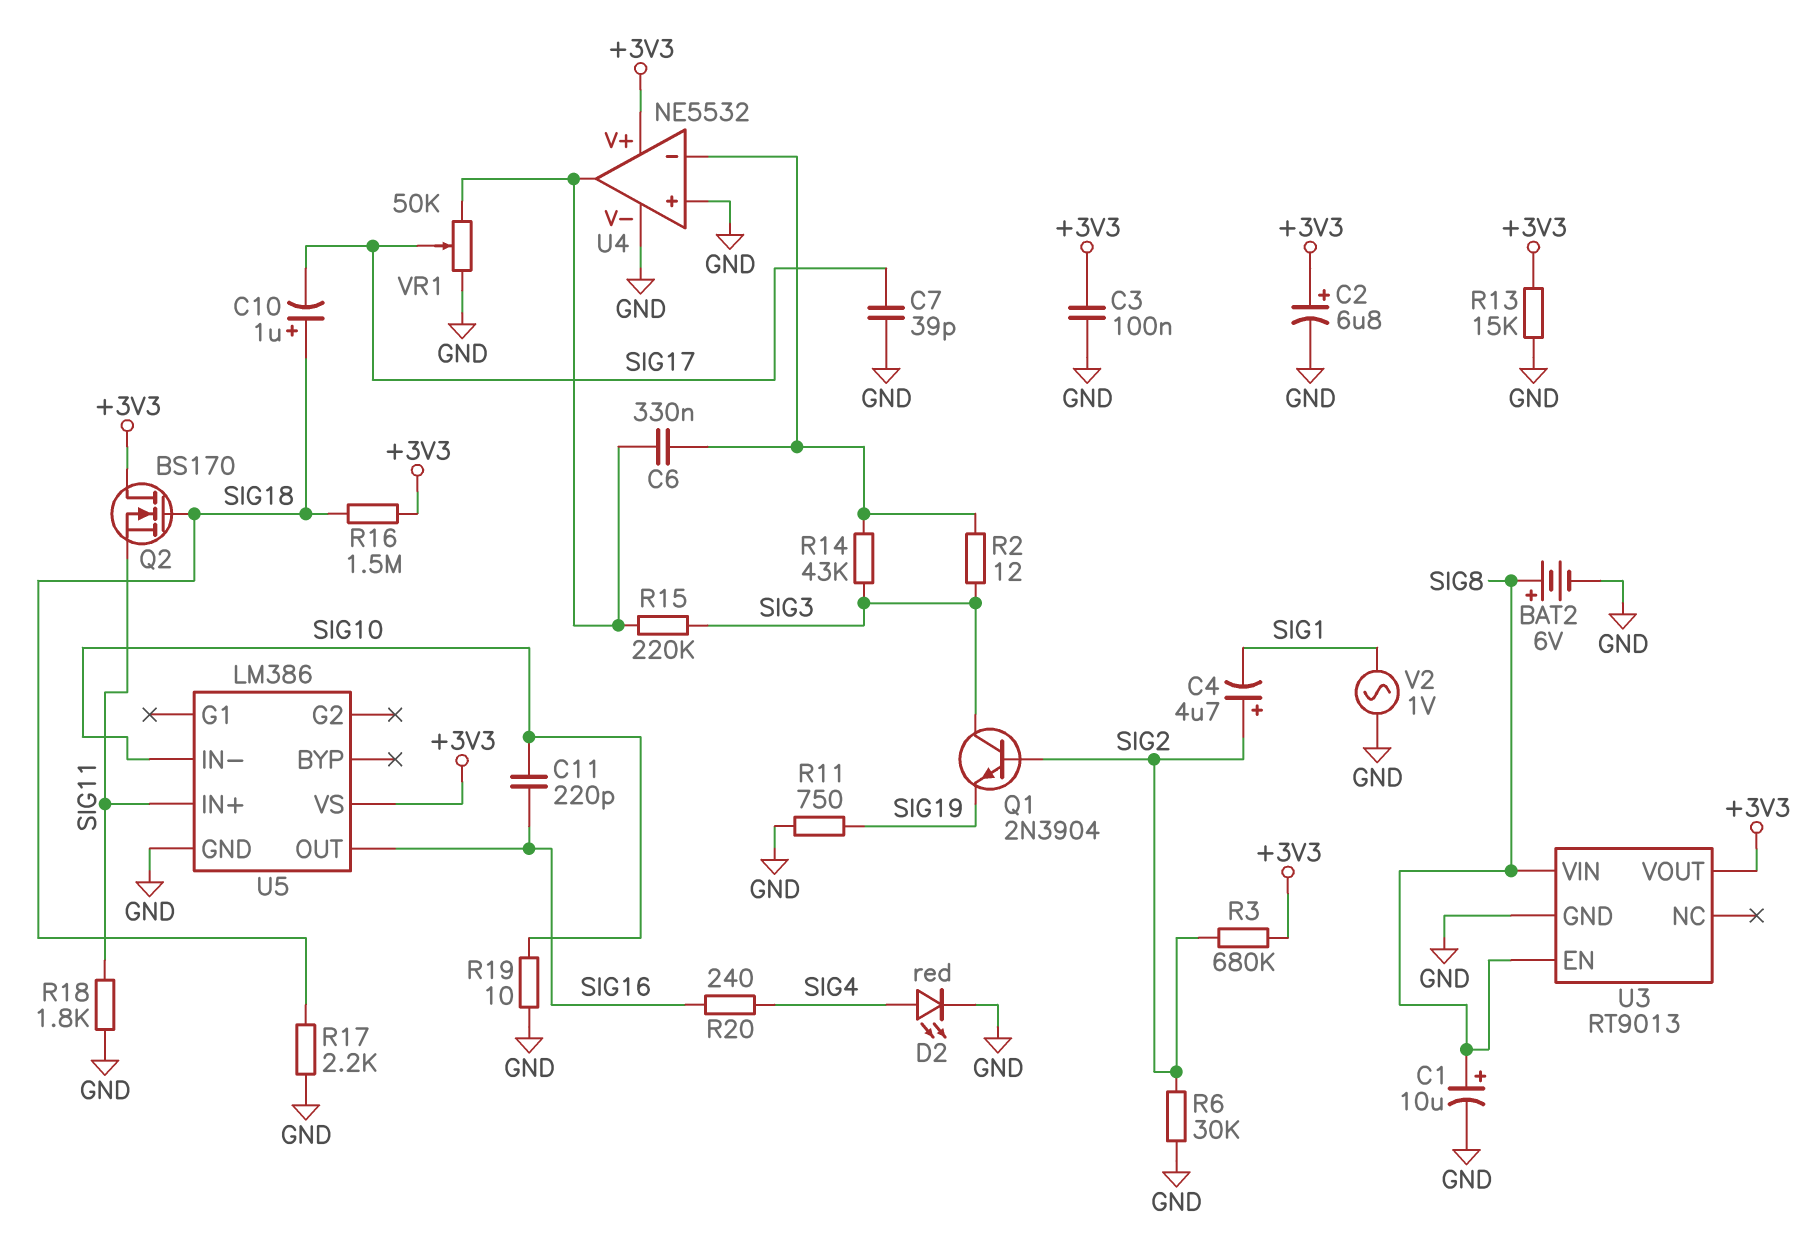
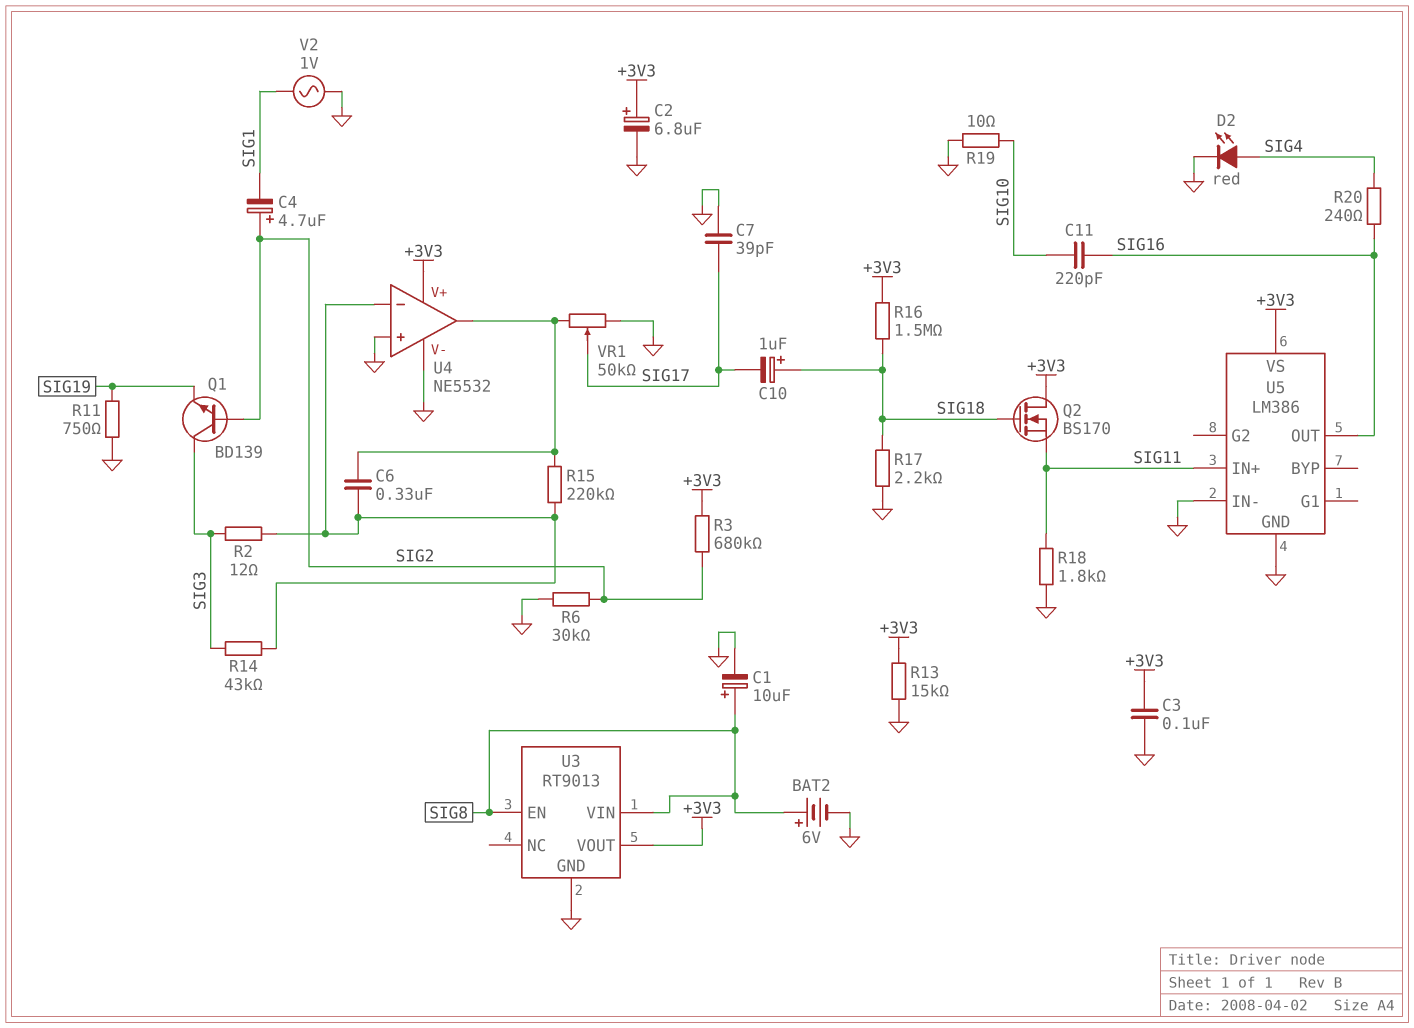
Q1: NPN 2N3904 (B SIG2, C SIG3, E SIG19) -> NPN BD139 (B SIG2, C SIG3, E SIG19)
R15: 220k (SIG3, U4/out) -> 220k (U4/in-, U4/out)
U5 pin IN-: SIG10 -> GND

